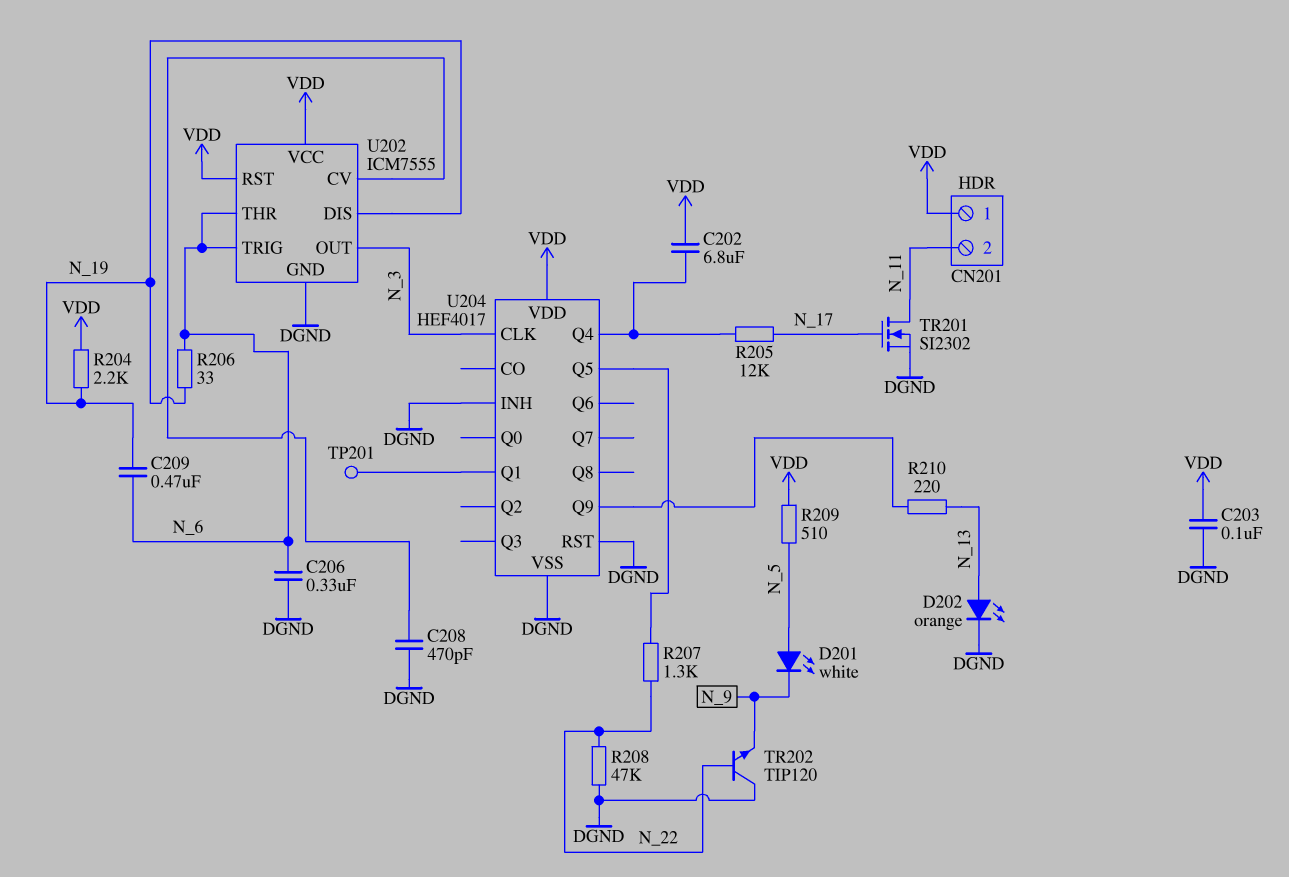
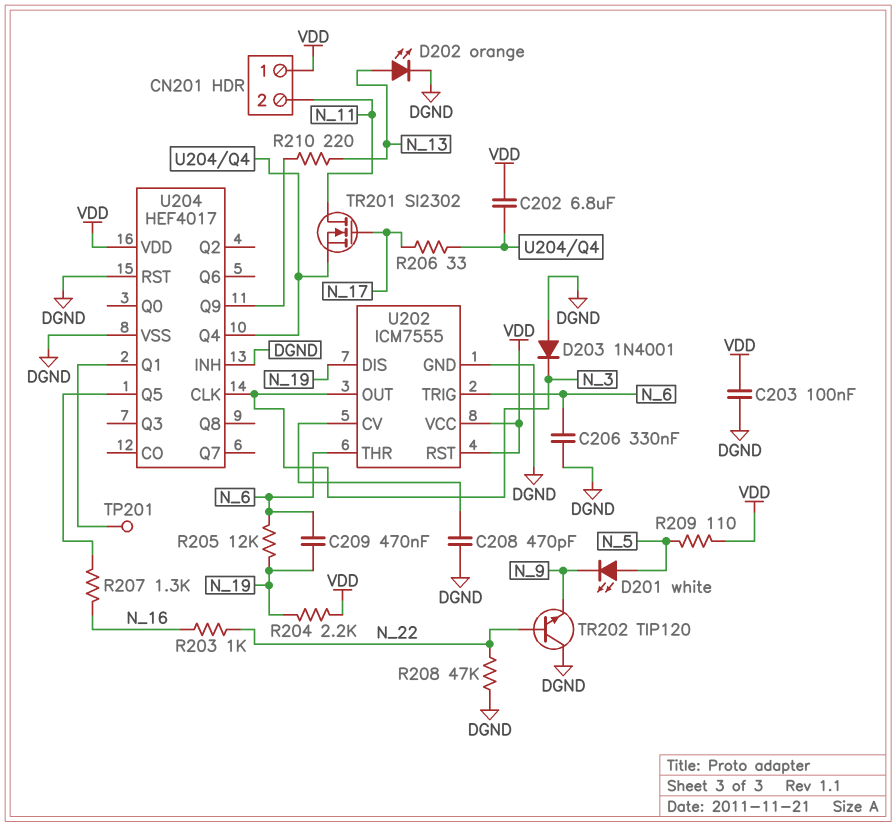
D203: none -> diode 1N4001 (A DGND, K N_3)
R203: none -> 1k (N_16, N_22)
R205: 12k (N_17, U204/Q4) -> 12k (N_6, N_19)
R206: 33 (N_6, N_19) -> 33 (N_17, U204/Q4)
R207: 1.3k (N_22, U204/Q5) -> 1.3k (N_16, U204/Q5)
R209: 510 (N_5, VDD) -> 110 (N_5, VDD)
TR201: NMOS SI2302 (G N_17, D N_11, S DGND) -> NMOS SI2302 (G N_17, D N_11, S U204/Q4)

